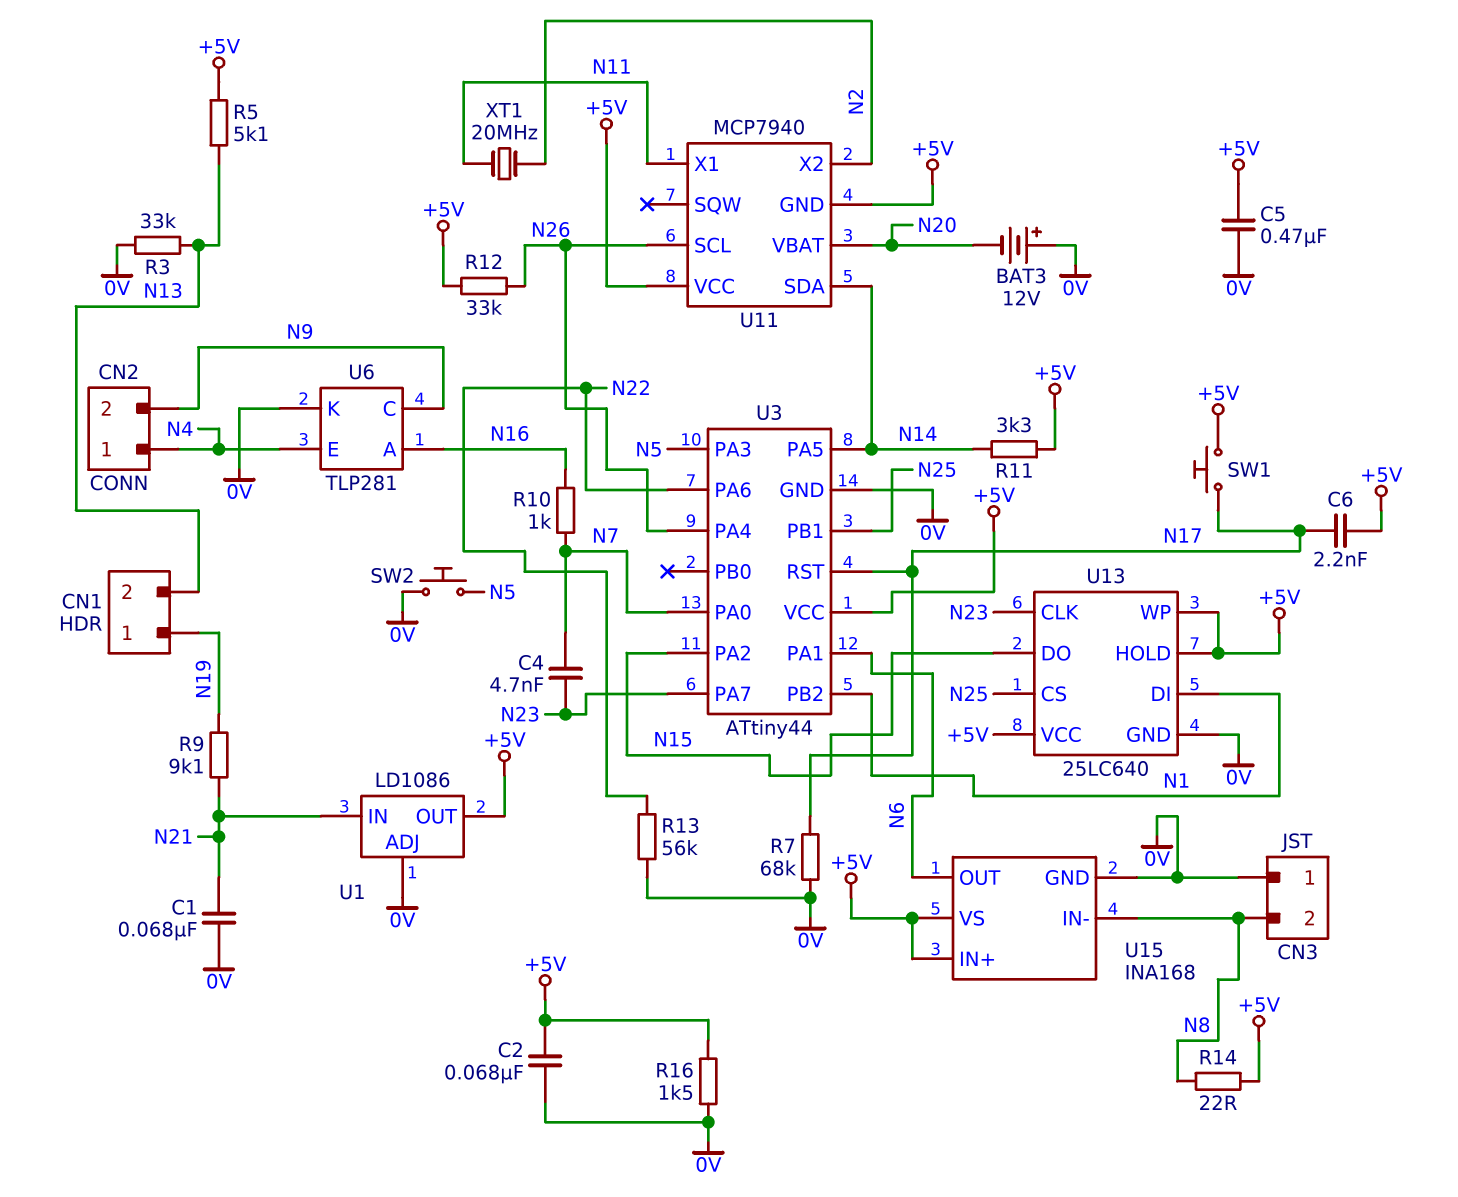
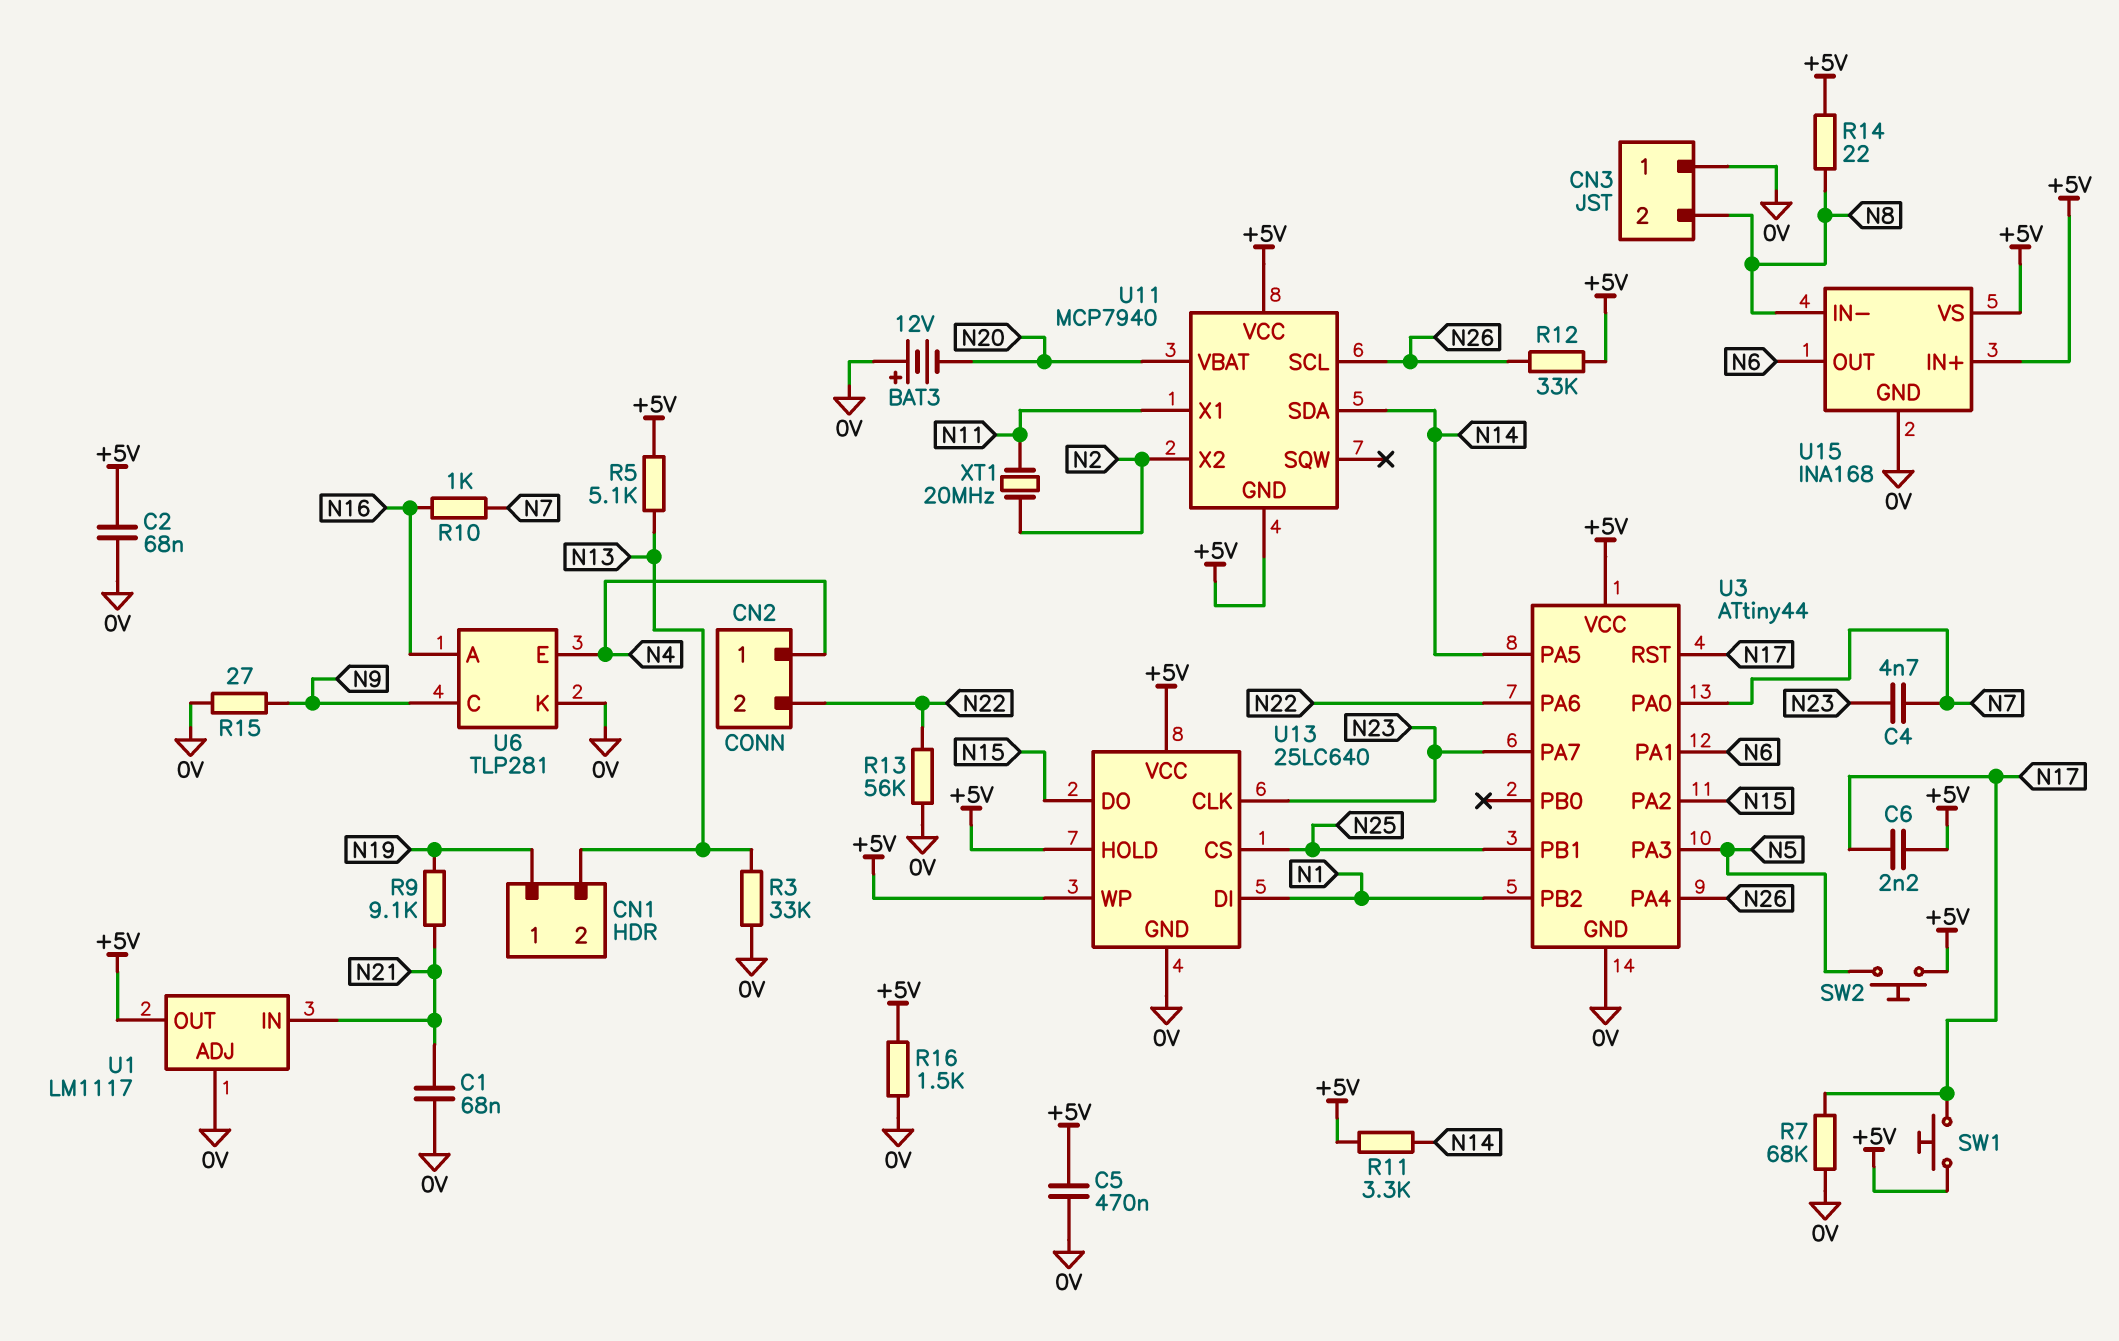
CN2 pin 2: N9 -> N22
R15: none -> 27 (0V, N9)
SW2: button (0V, N5) -> button (+5V, N5)
U1: LD1086 -> LM1117

